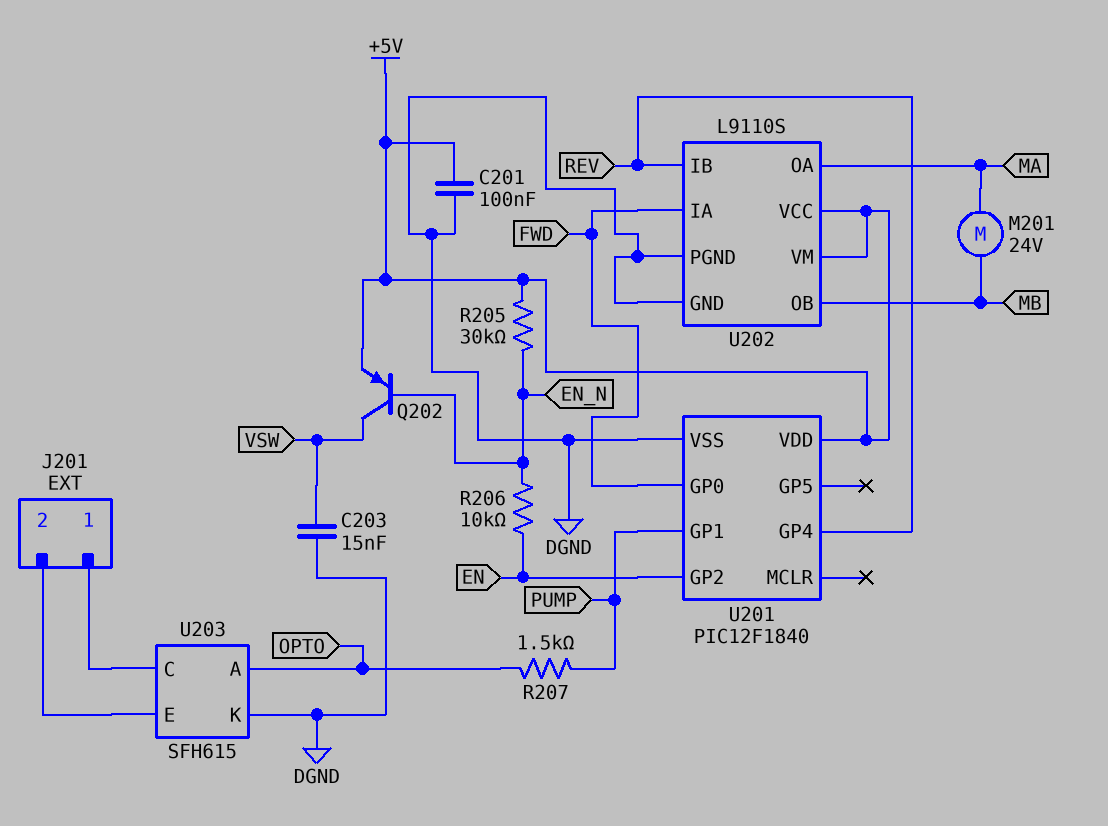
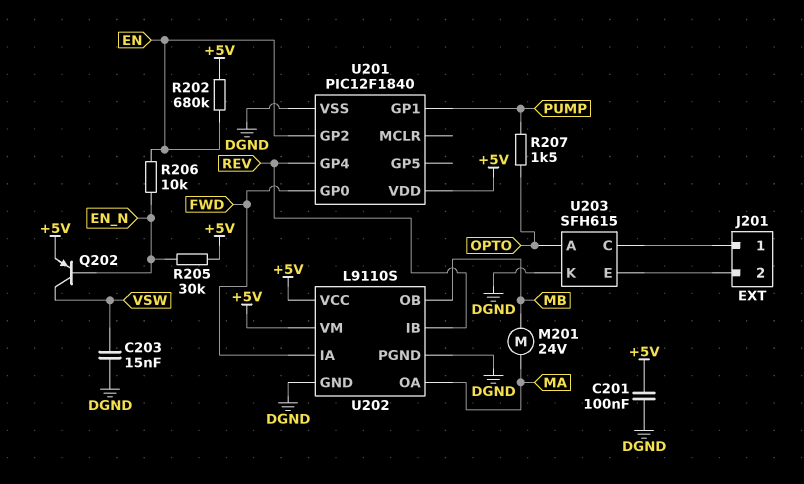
R202: none -> 680k (+5V, EN)

